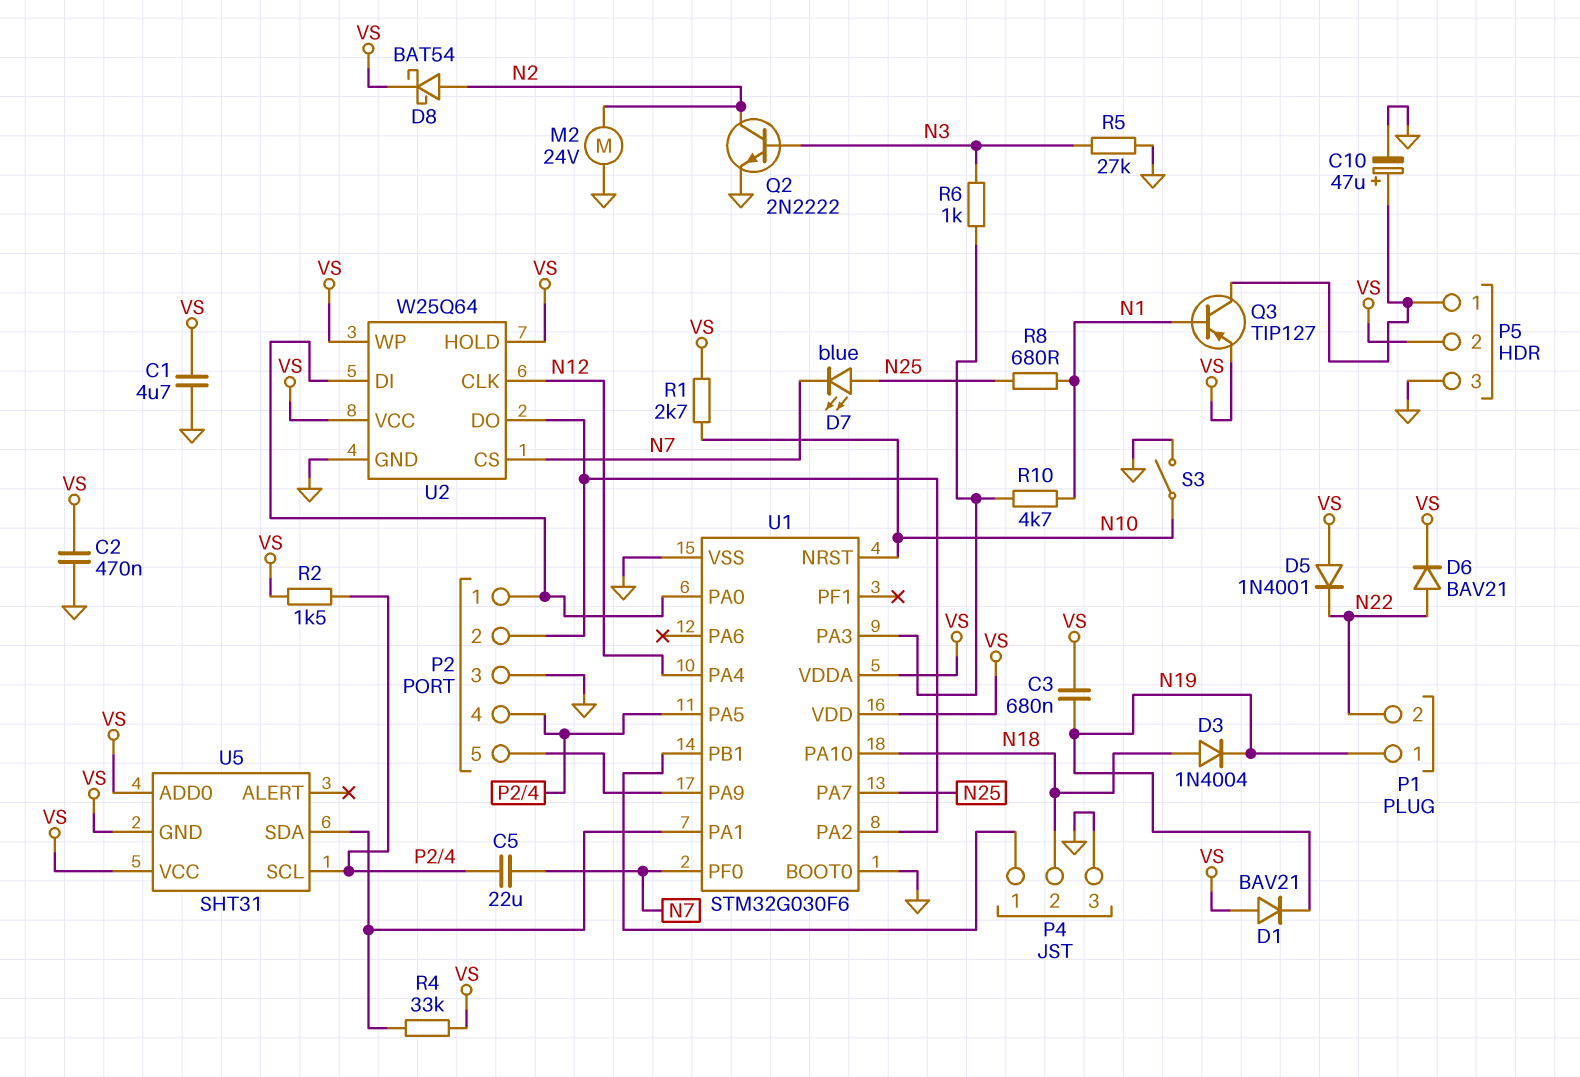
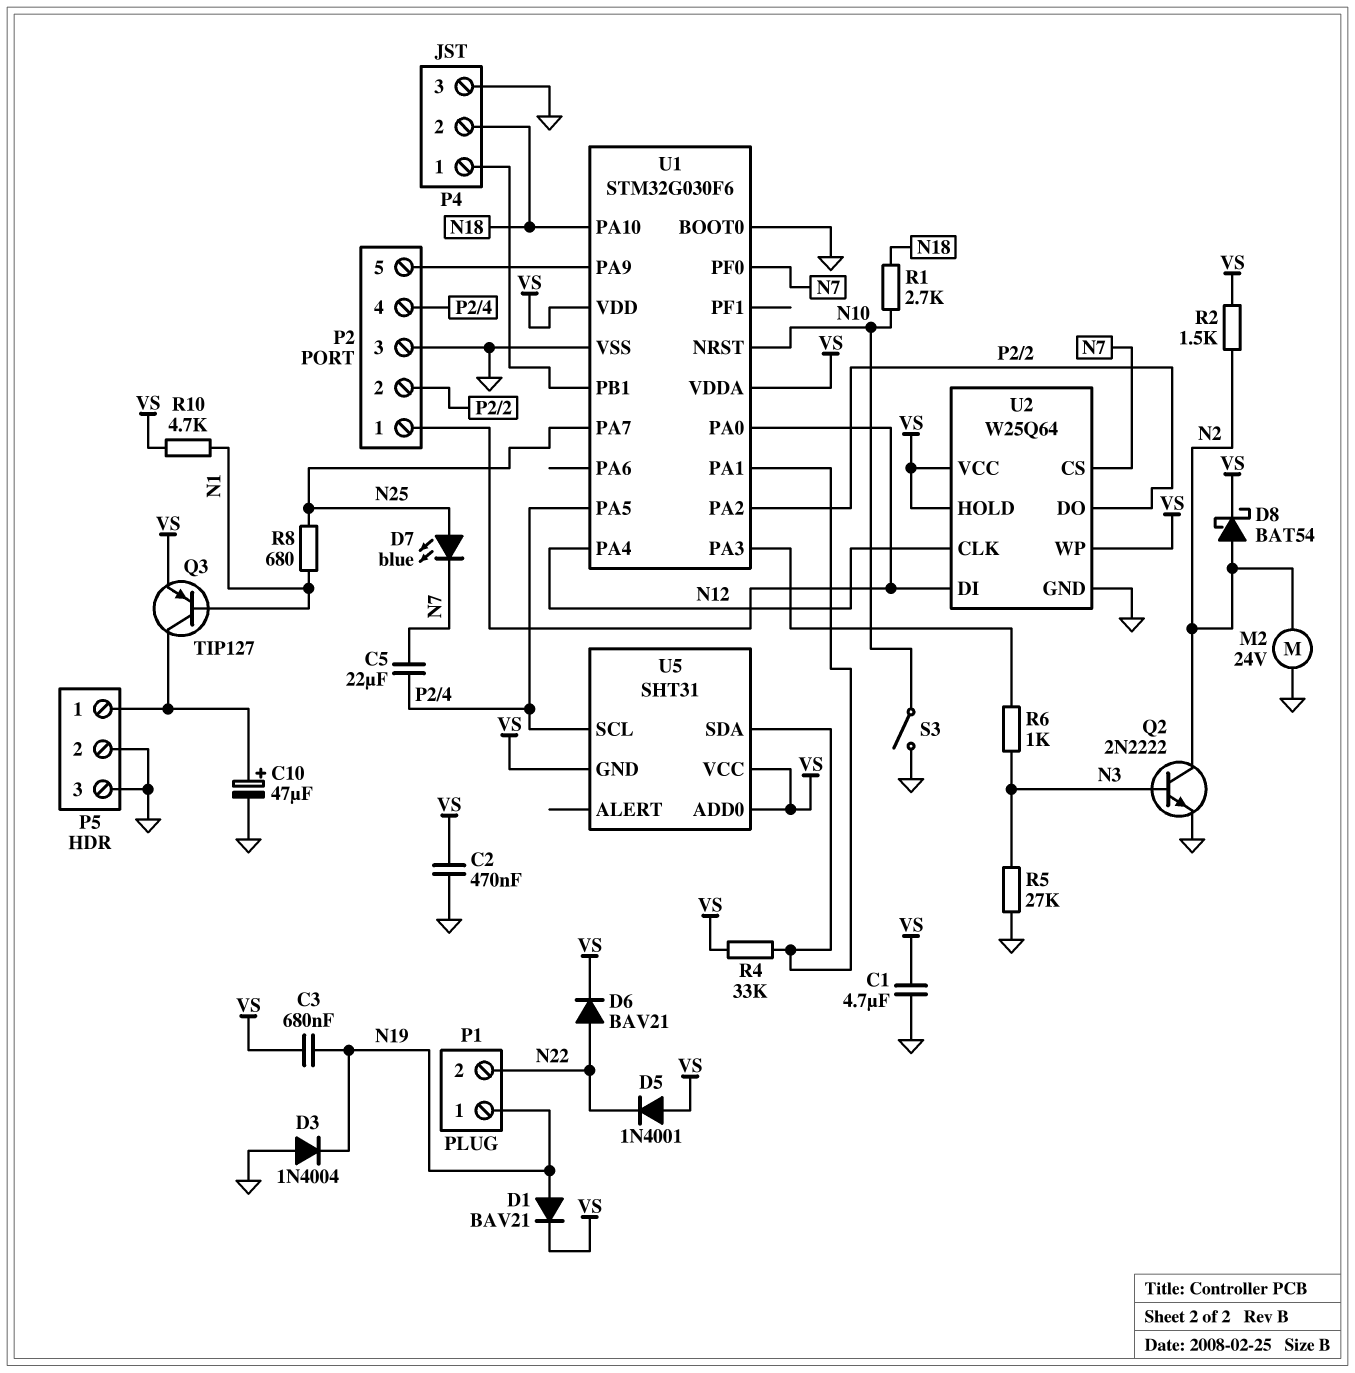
D1: diode BAV21 (A VS, K N19) -> diode BAV21 (A N19, K VS)
D3: diode 1N4004 (A N18, K N19) -> diode 1N4004 (A GND, K N19)
P5 pin 2: VS -> GND
R1: 2.7k (N10, VS) -> 2.7k (N10, N18)
R2: 1.5k (P2/4, VS) -> 1.5k (N2, VS)
R10: 4.7k (N1, U1/PA3) -> 4.7k (N1, VS)

